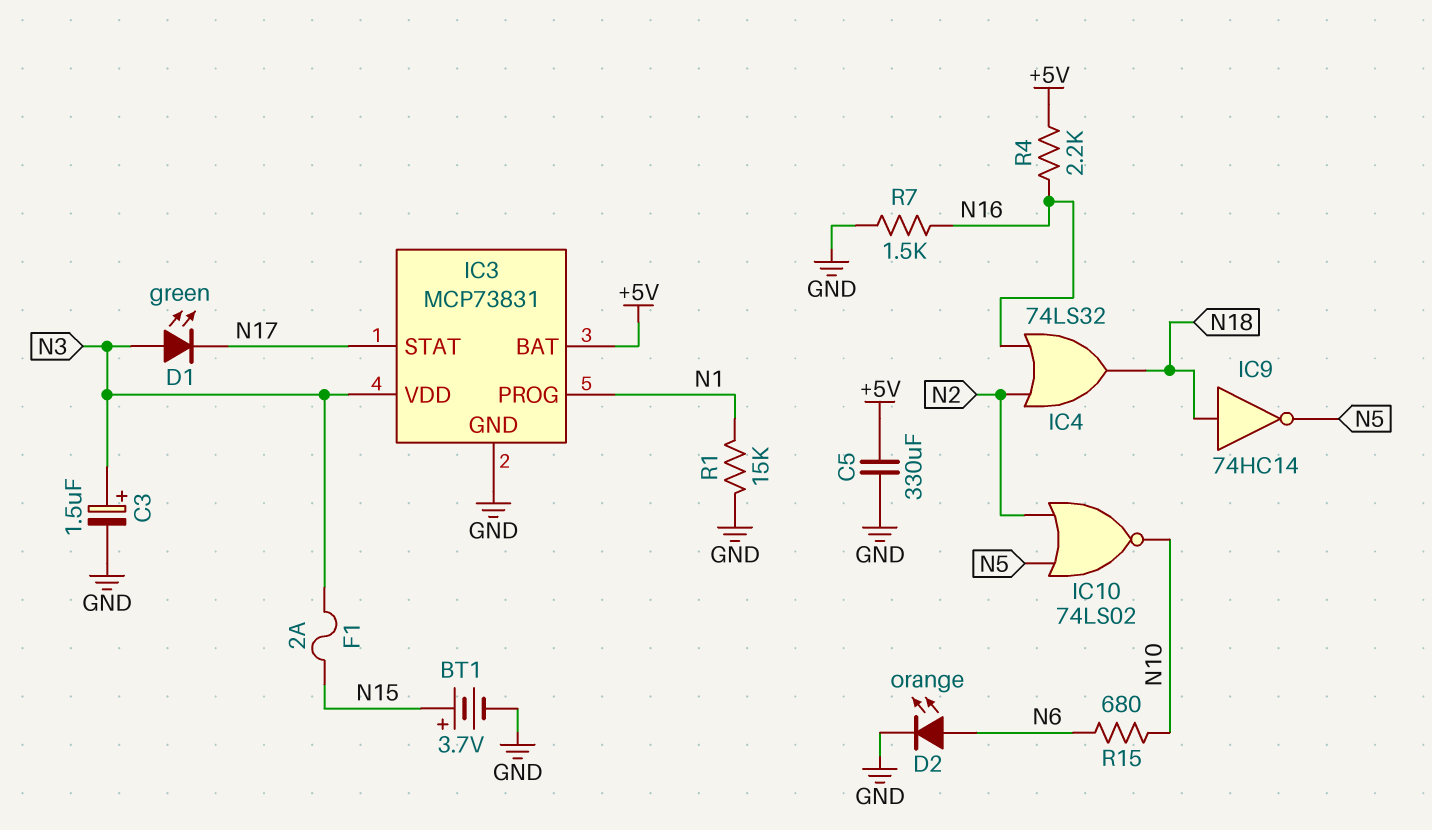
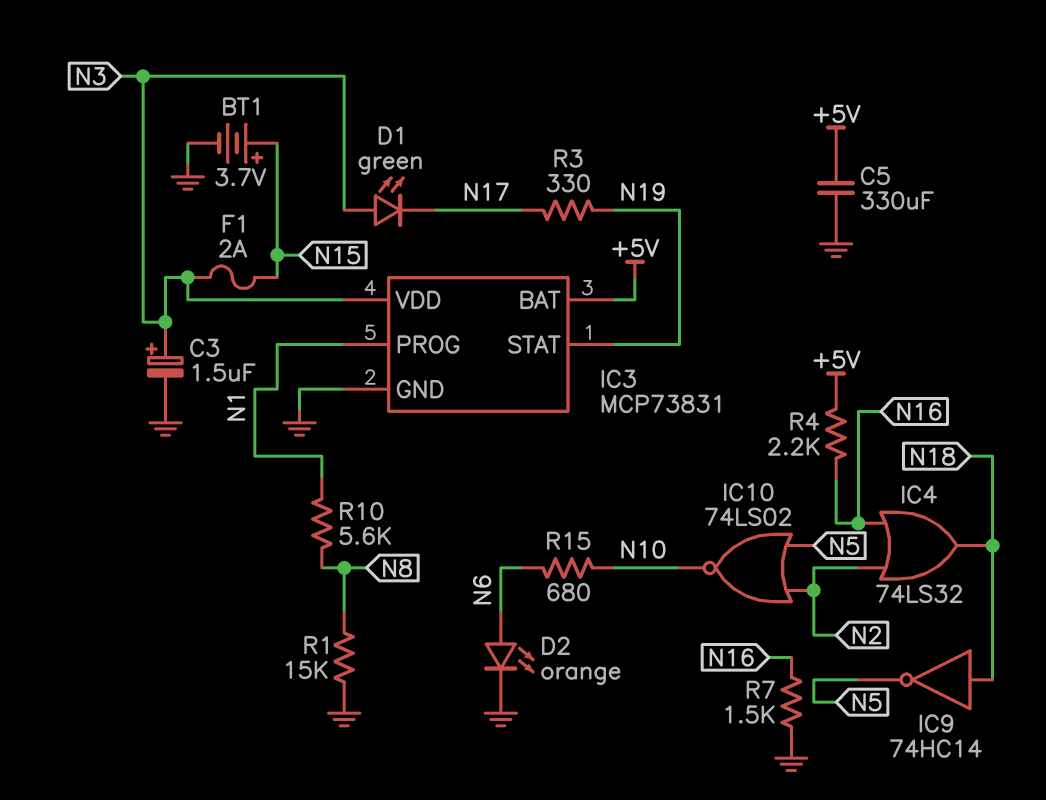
IC3 pin STAT: N17 -> N19
R1: 15k (GND, N1) -> 15k (GND, N8)
R3: none -> 330 (N17, N19)
R10: none -> 5.6k (N1, N8)

